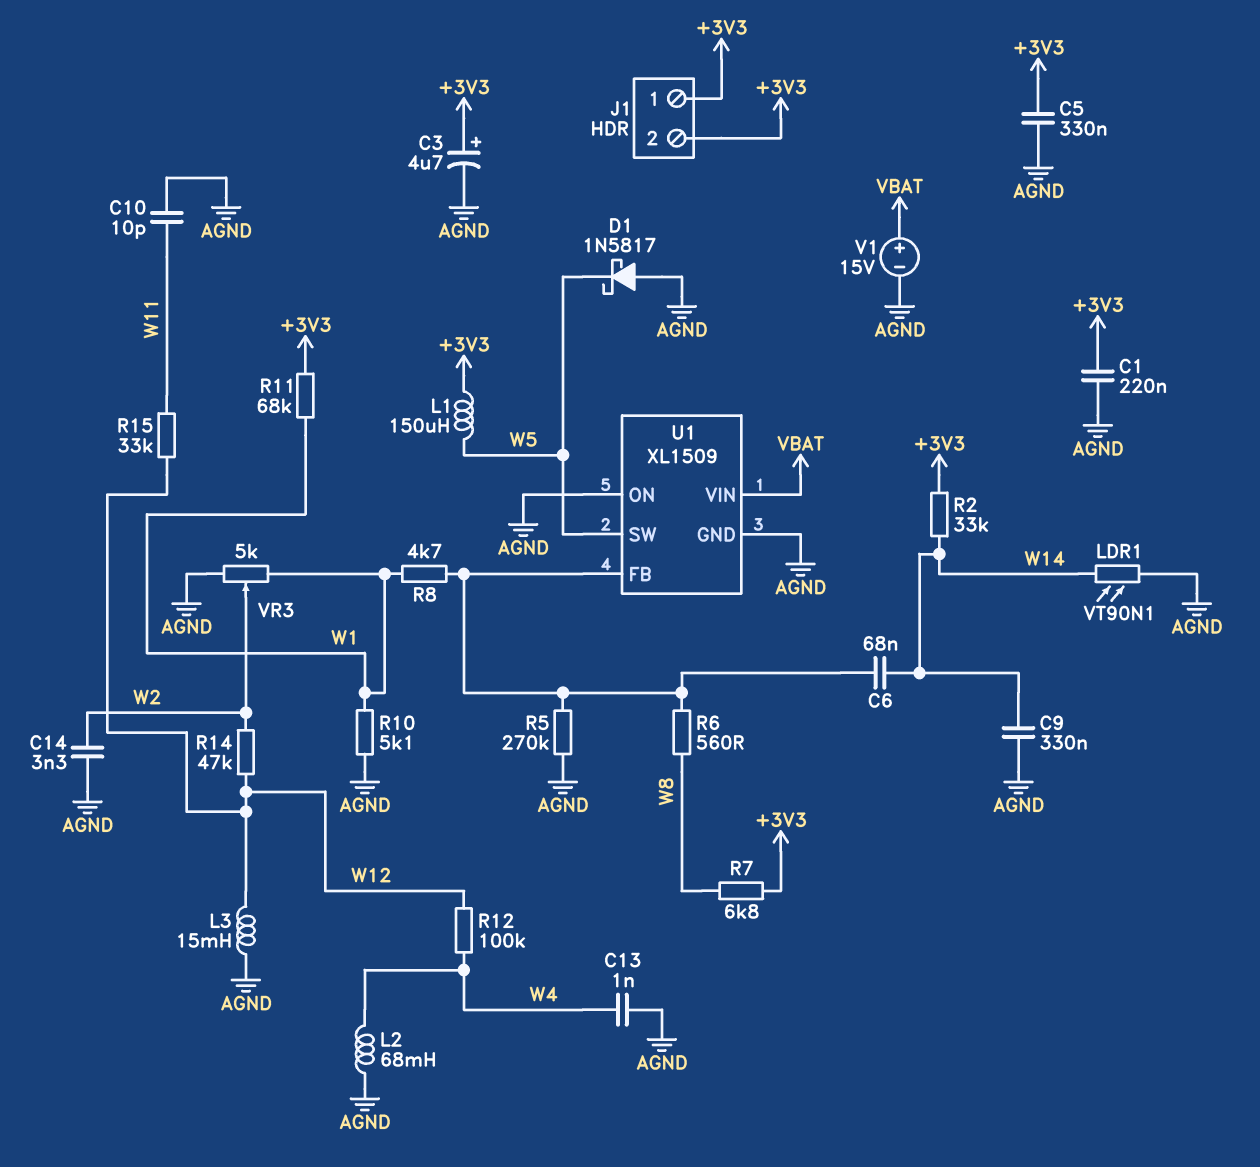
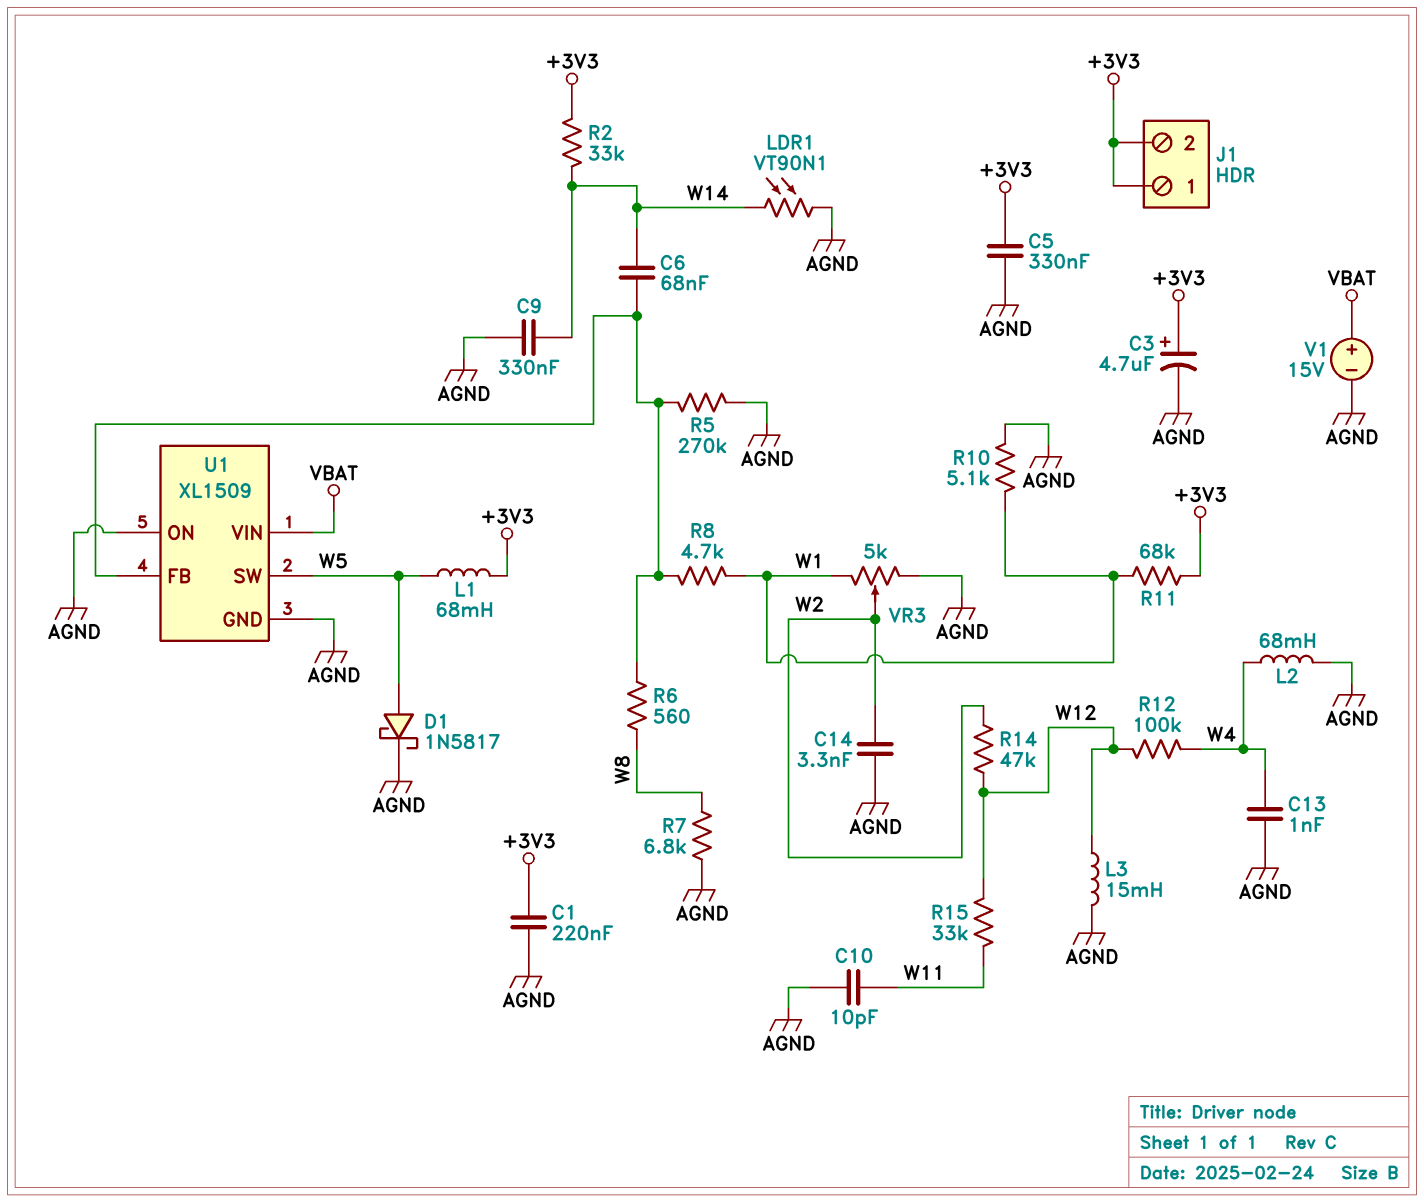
D1: schottky 1N5817 (A AGND, K W5) -> schottky 1N5817 (A W5, K AGND)
L1: 150uH (+3V3, W5) -> 68mH (+3V3, W5)
R7: 6.8k (+3V3, W8) -> 6.8k (AGND, W8)

